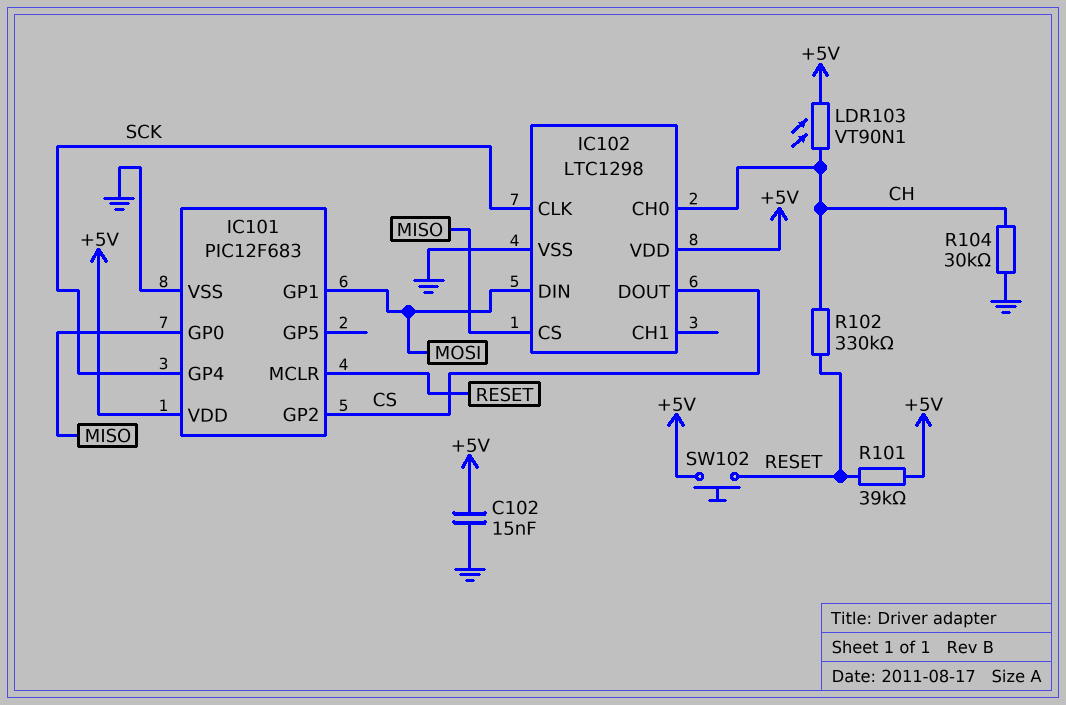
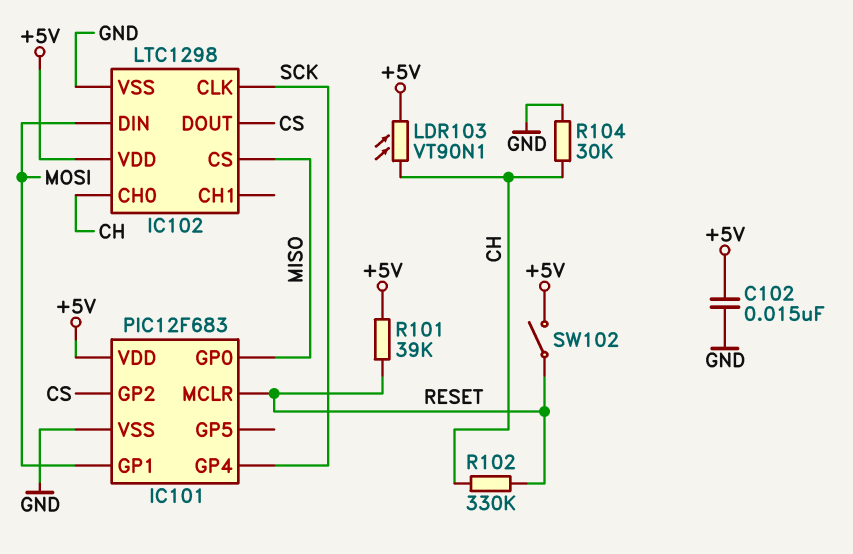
SW102: button (+5V, RESET) -> switch (+5V, RESET)

